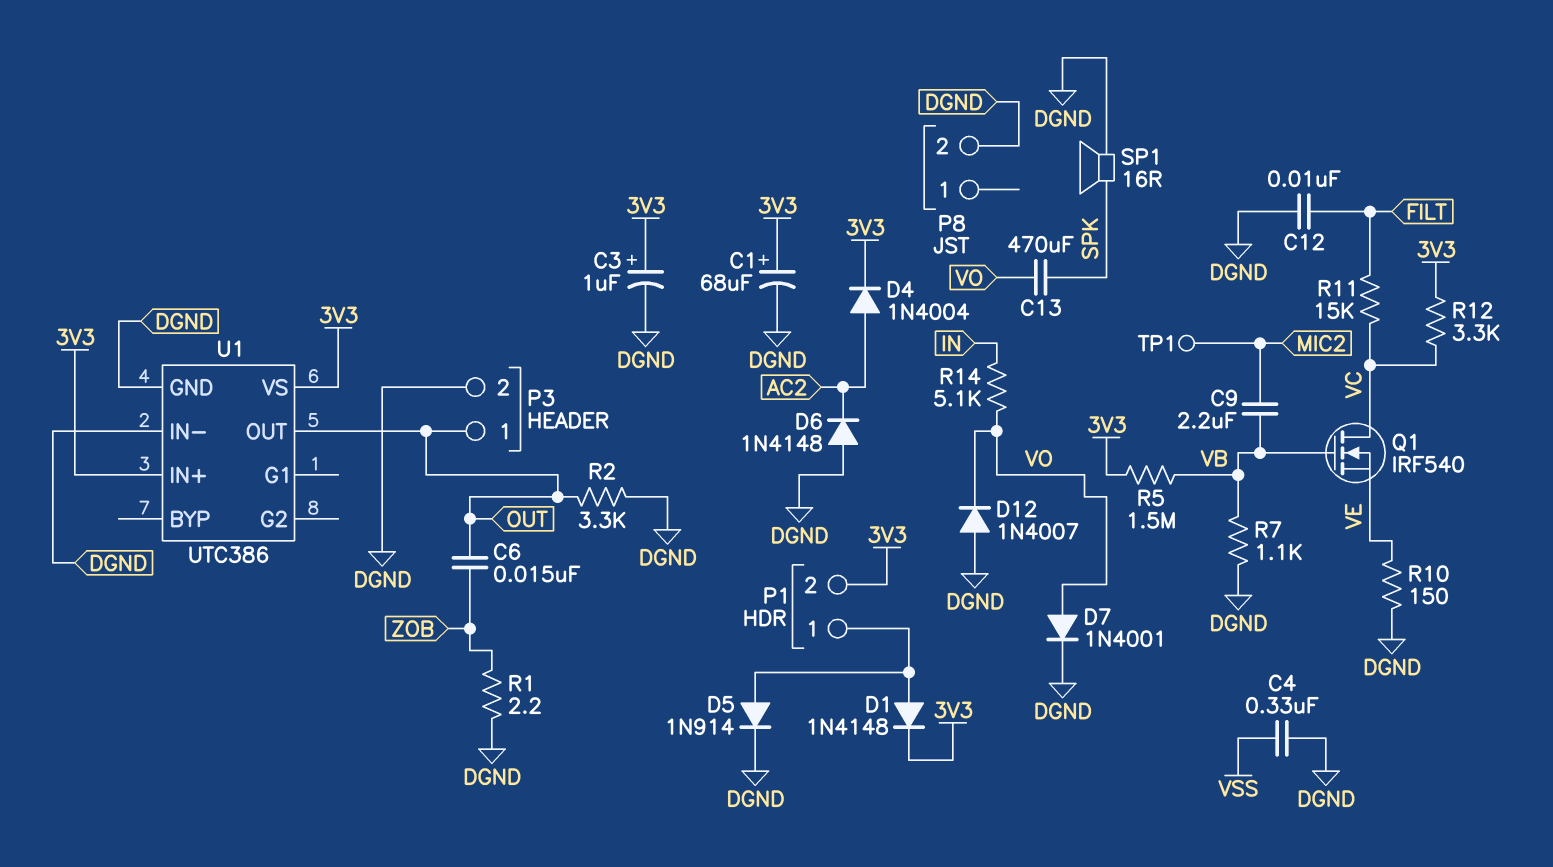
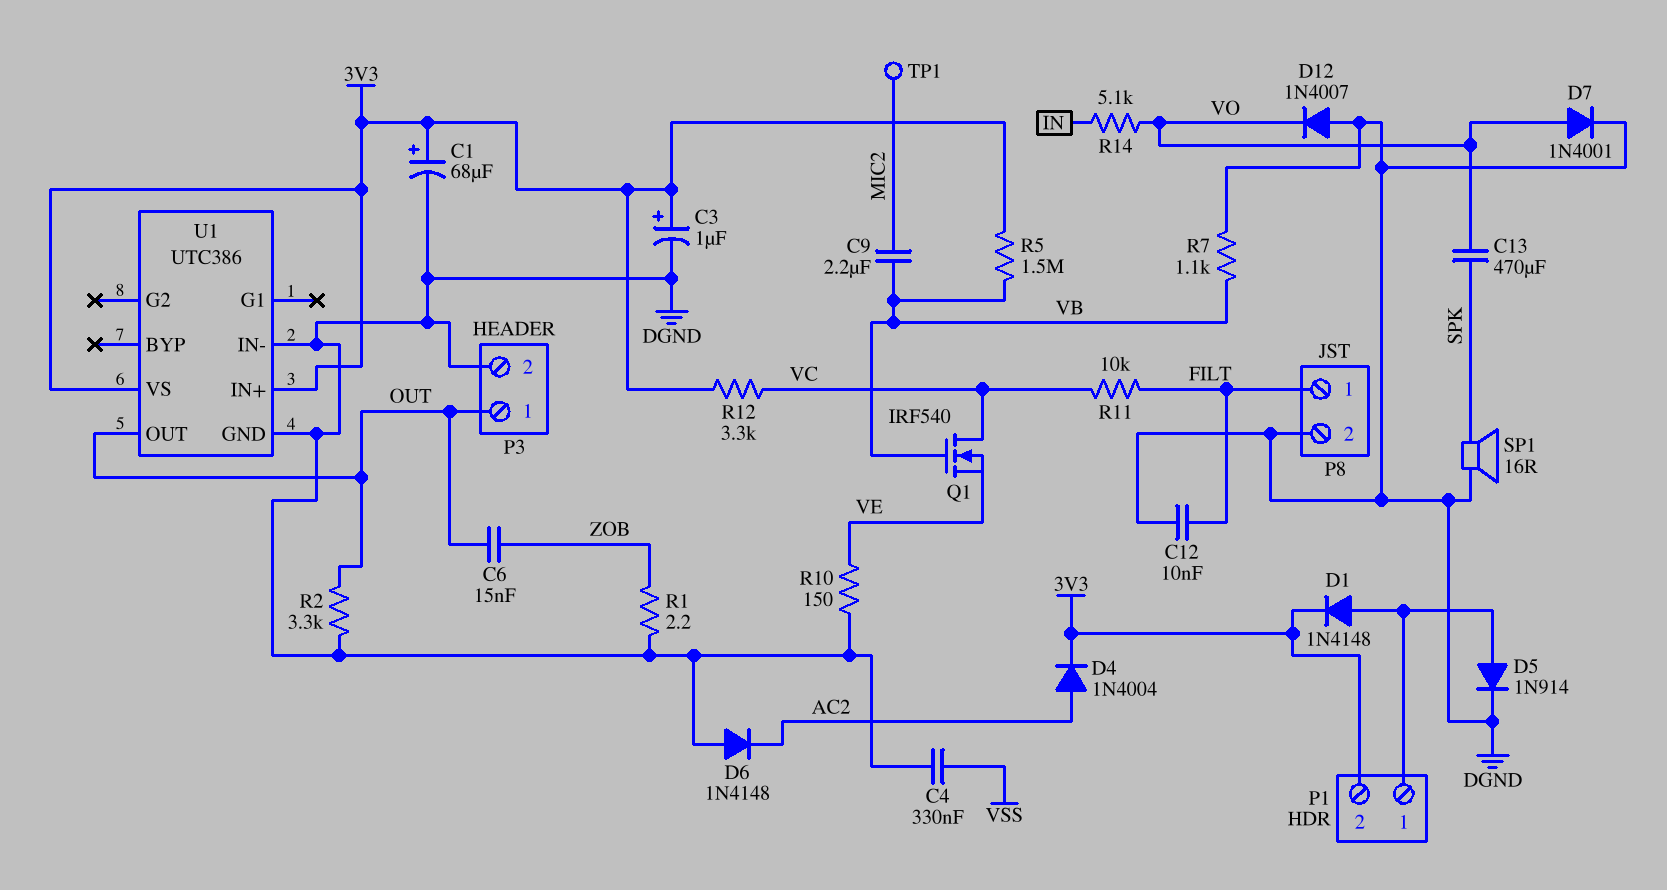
P8 pin 1: none -> FILT
R11: 15k (FILT, VC) -> 10k (FILT, VC)

